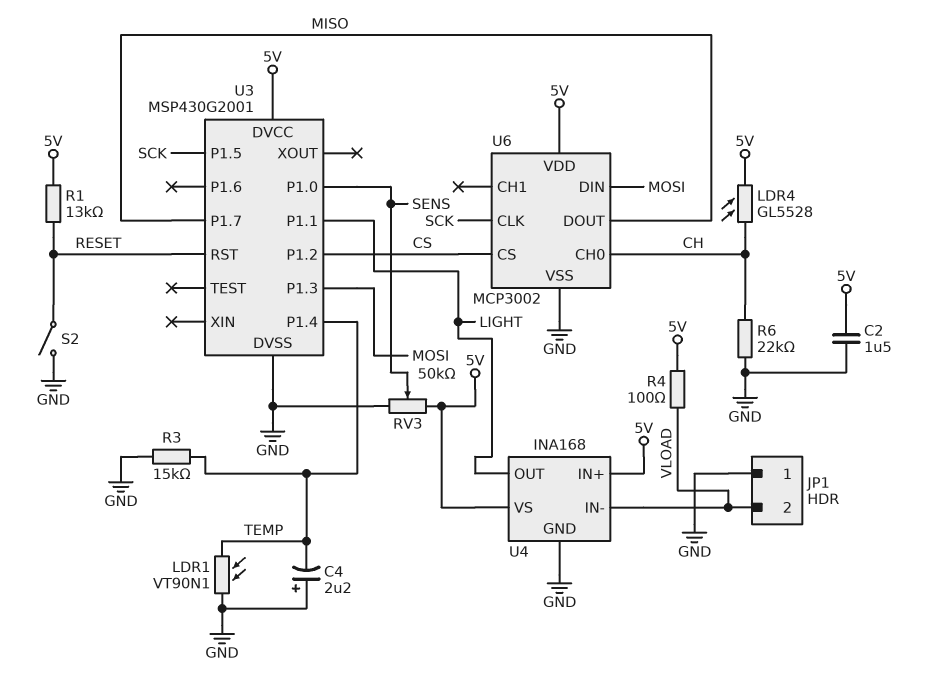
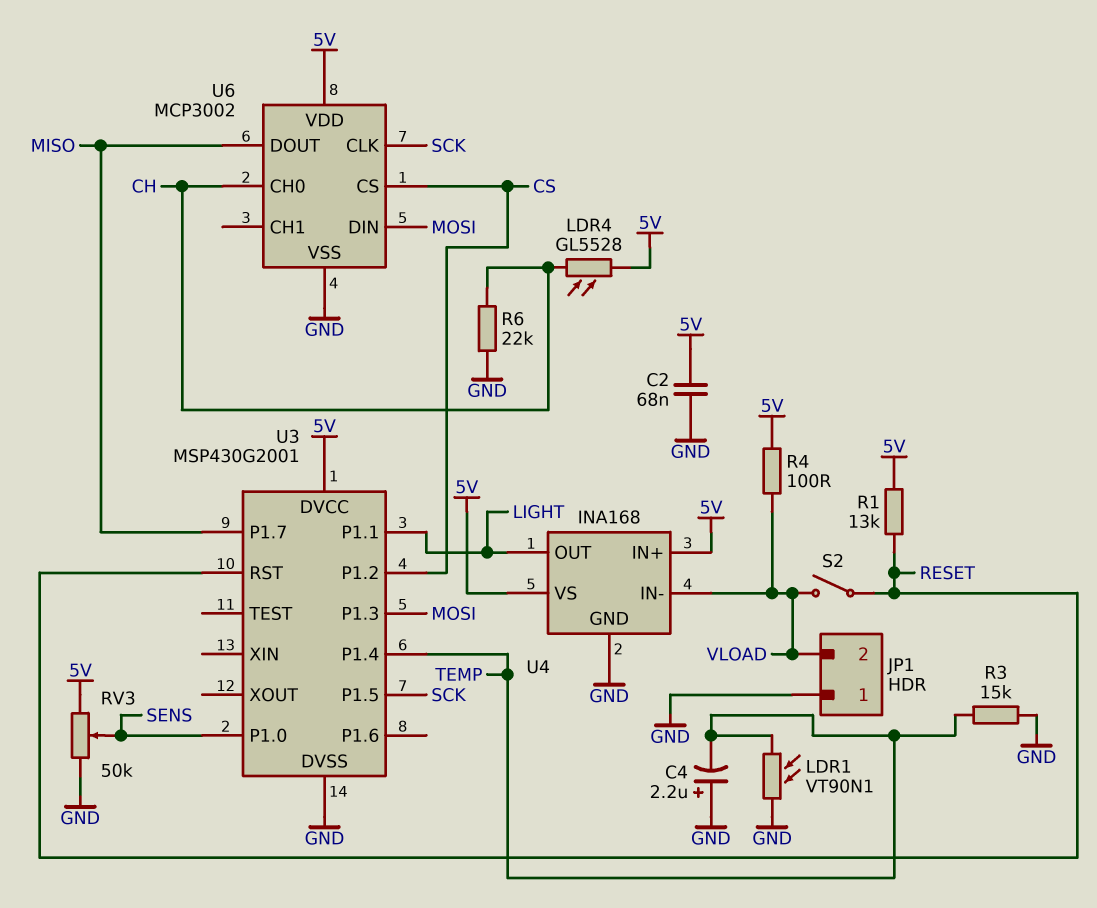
C2: 1.5uF (5V, GND) -> 68nF (5V, GND)
S2: switch (GND, RESET) -> switch (RESET, VLOAD)

